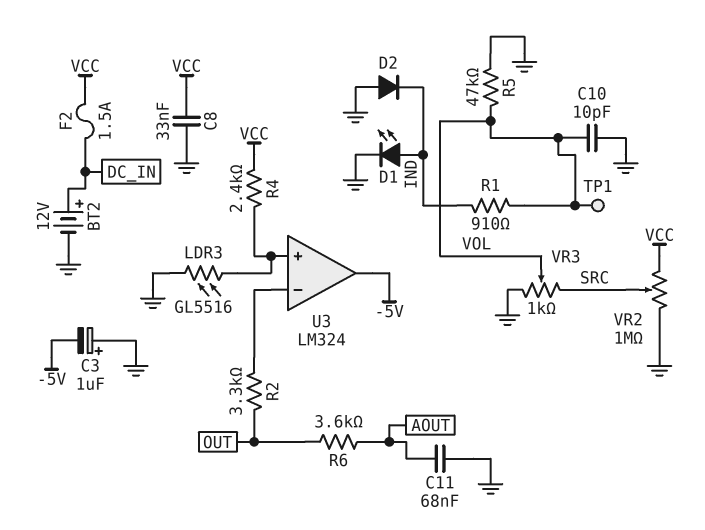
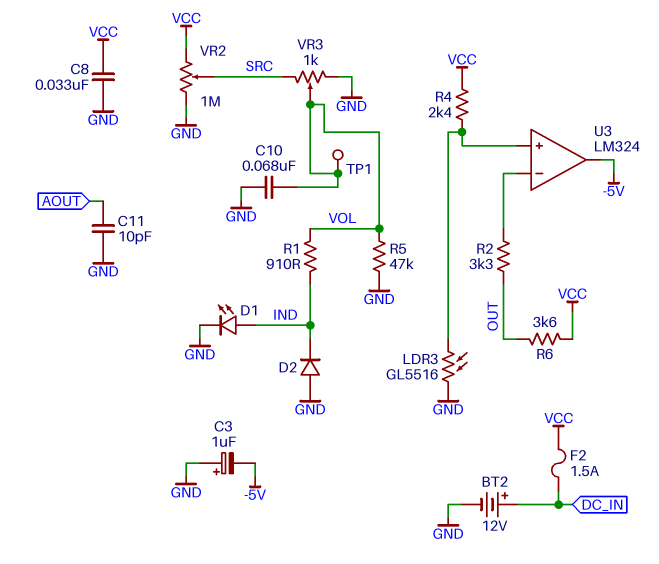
C10: 10pF (GND, VOL) -> 68nF (GND, VOL)
C11: 68nF (AOUT, GND) -> 10pF (AOUT, GND)
R6: 3.6k (AOUT, OUT) -> 3.6k (OUT, VCC)

